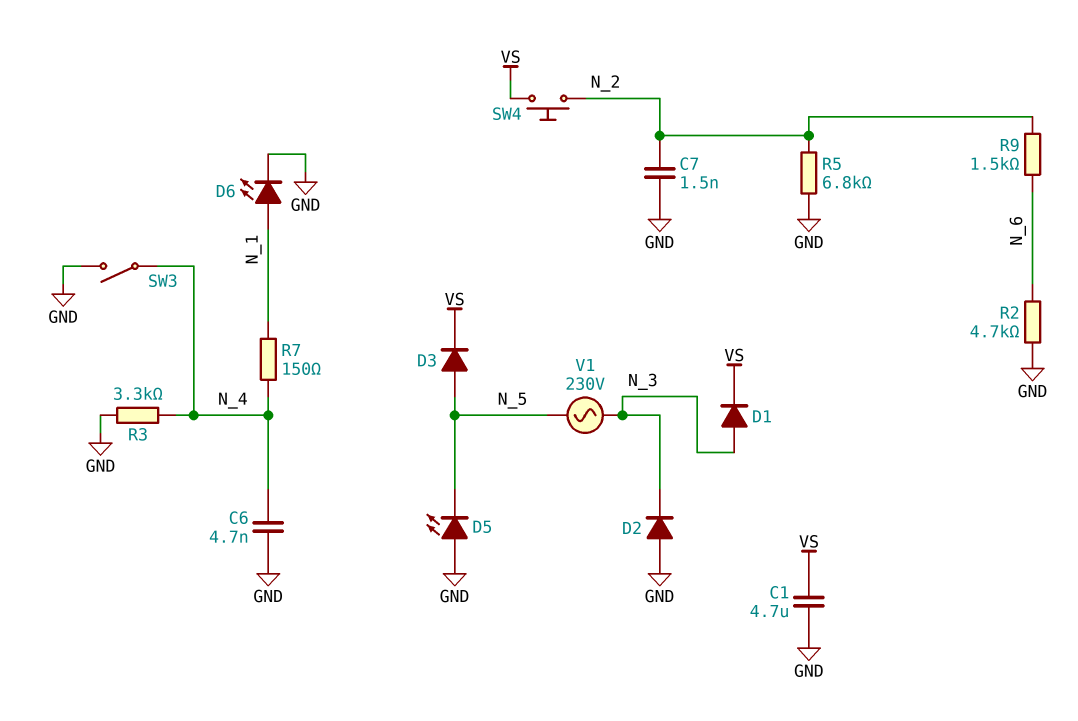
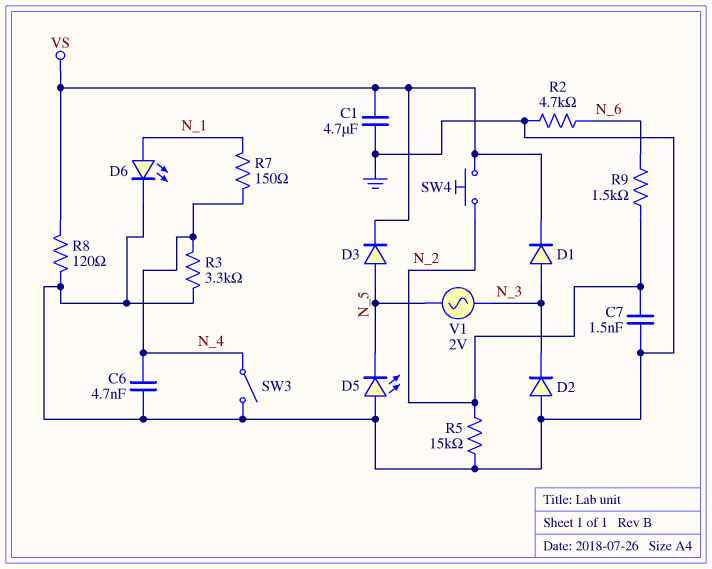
R5: 6.8k (GND, N_2) -> 15k (GND, N_2)
R8: none -> 120 (GND, VS)
V1: AC 230V (N_3, N_5) -> AC 2V (N_3, N_5)

